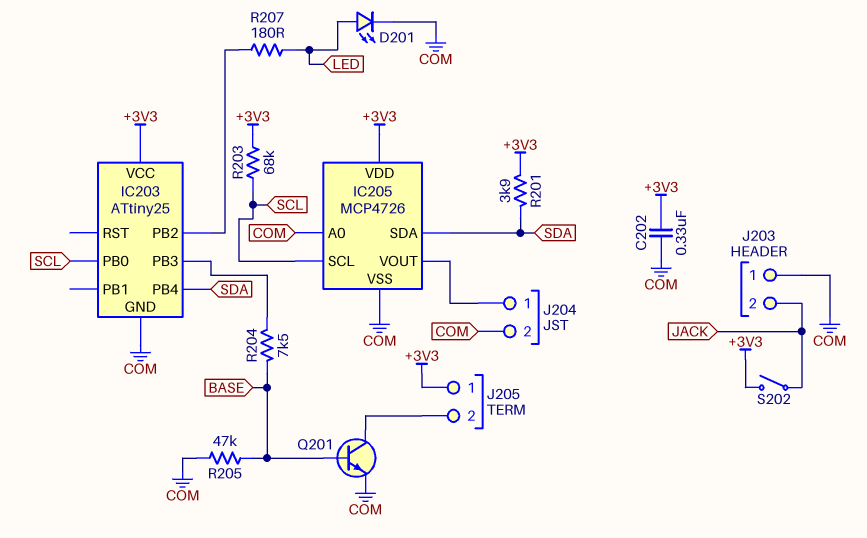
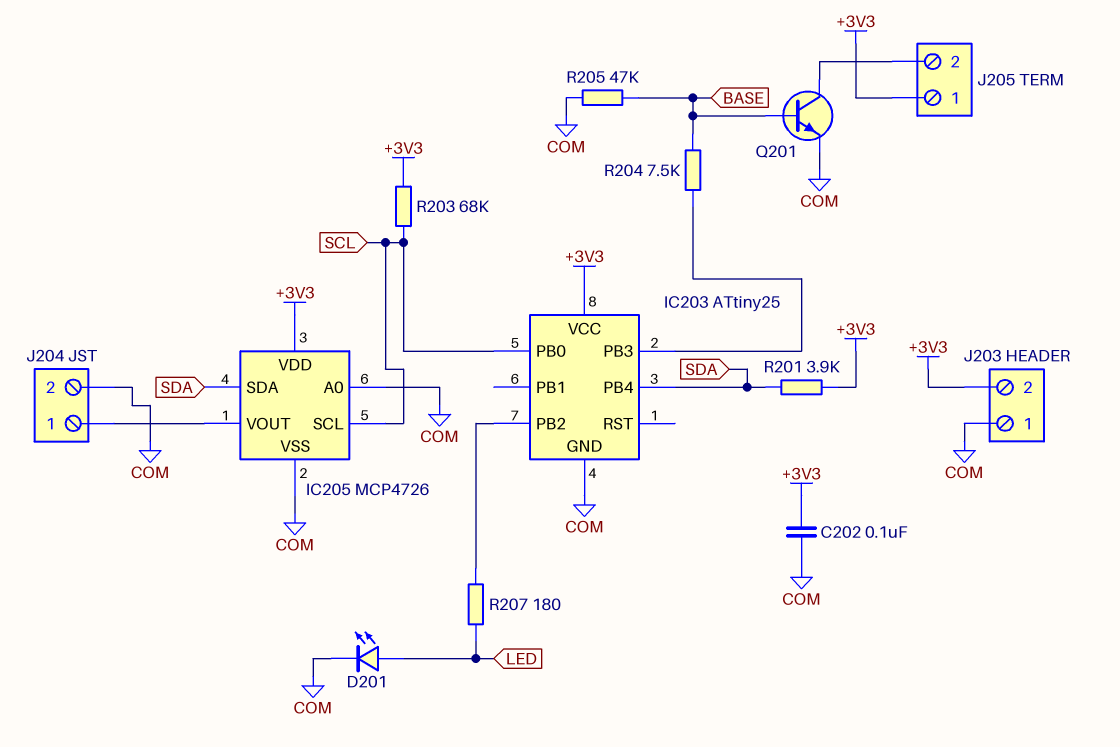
C202: 330nF (+3V3, COM) -> 100nF (+3V3, COM)
J203 pin 2: JACK -> +3V3
S202: switch (+3V3, JACK) -> none

